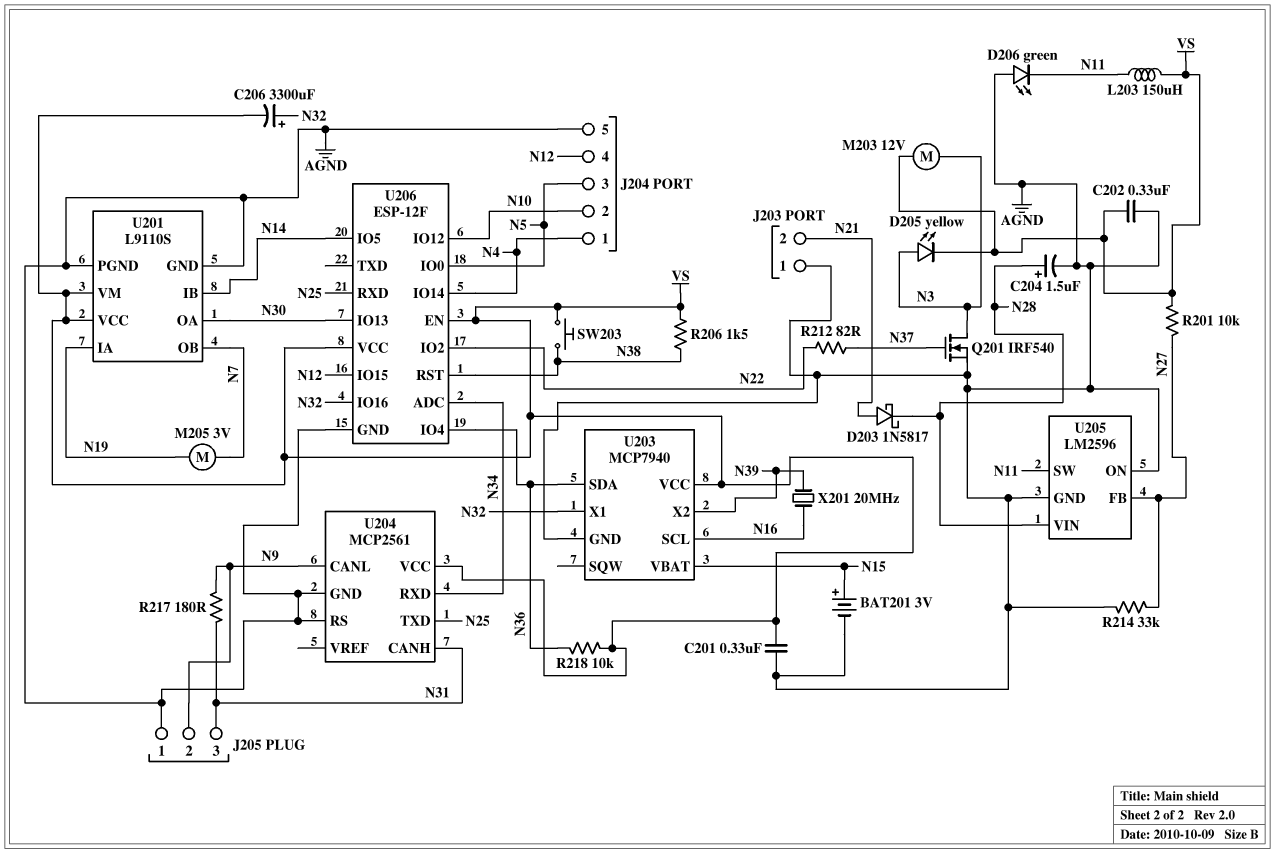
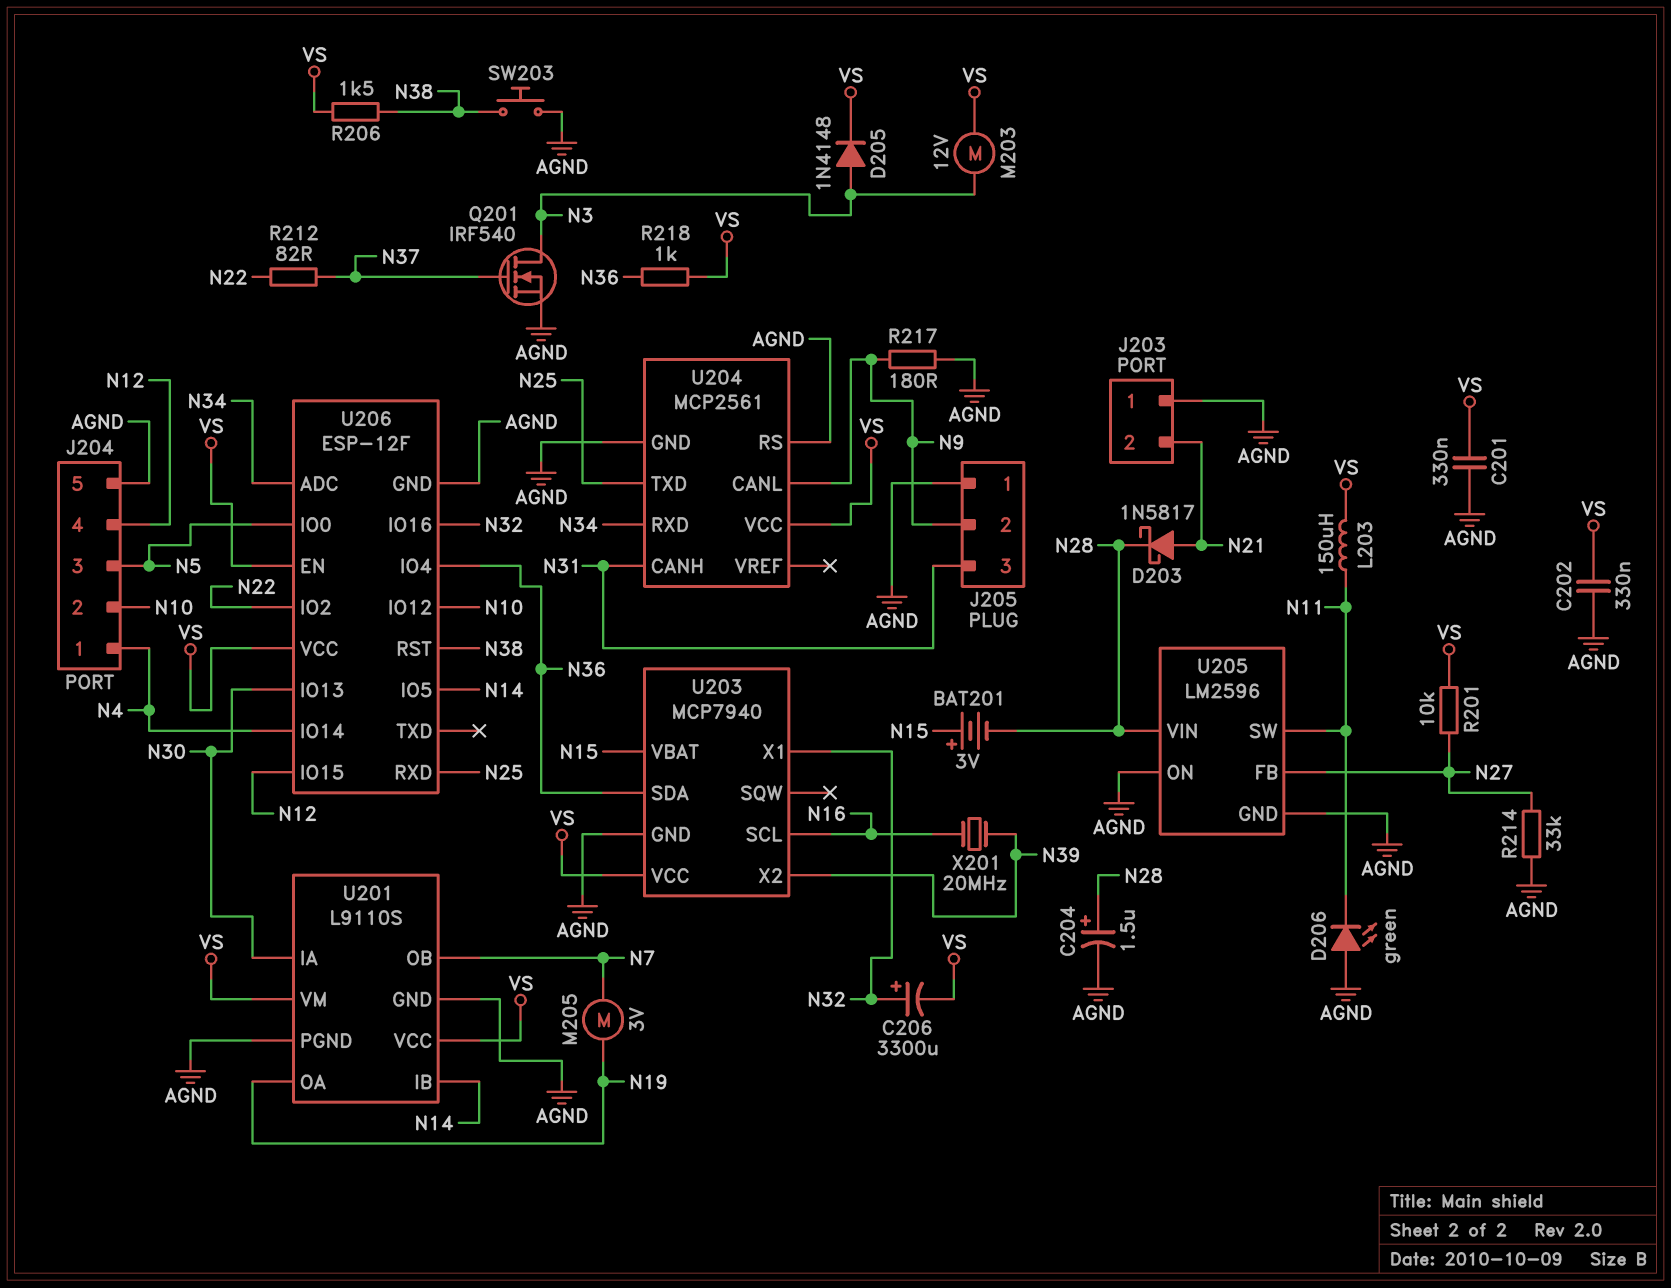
BAT201: 3V (plus N15, minus AGND) -> 3V (plus N15, minus N28)
D205: LED yellow (A N3, K VS) -> diode 1N4148 (A N3, K VS)
R217: 180 (N9, N31) -> 180 (AGND, N9)
R218: 10k (N36, VS) -> 1k (N36, VS)
SW203: button (N38, VS) -> button (AGND, N38)
U201 pin IA: N19 -> N30
U201 pin OA: N30 -> N19

